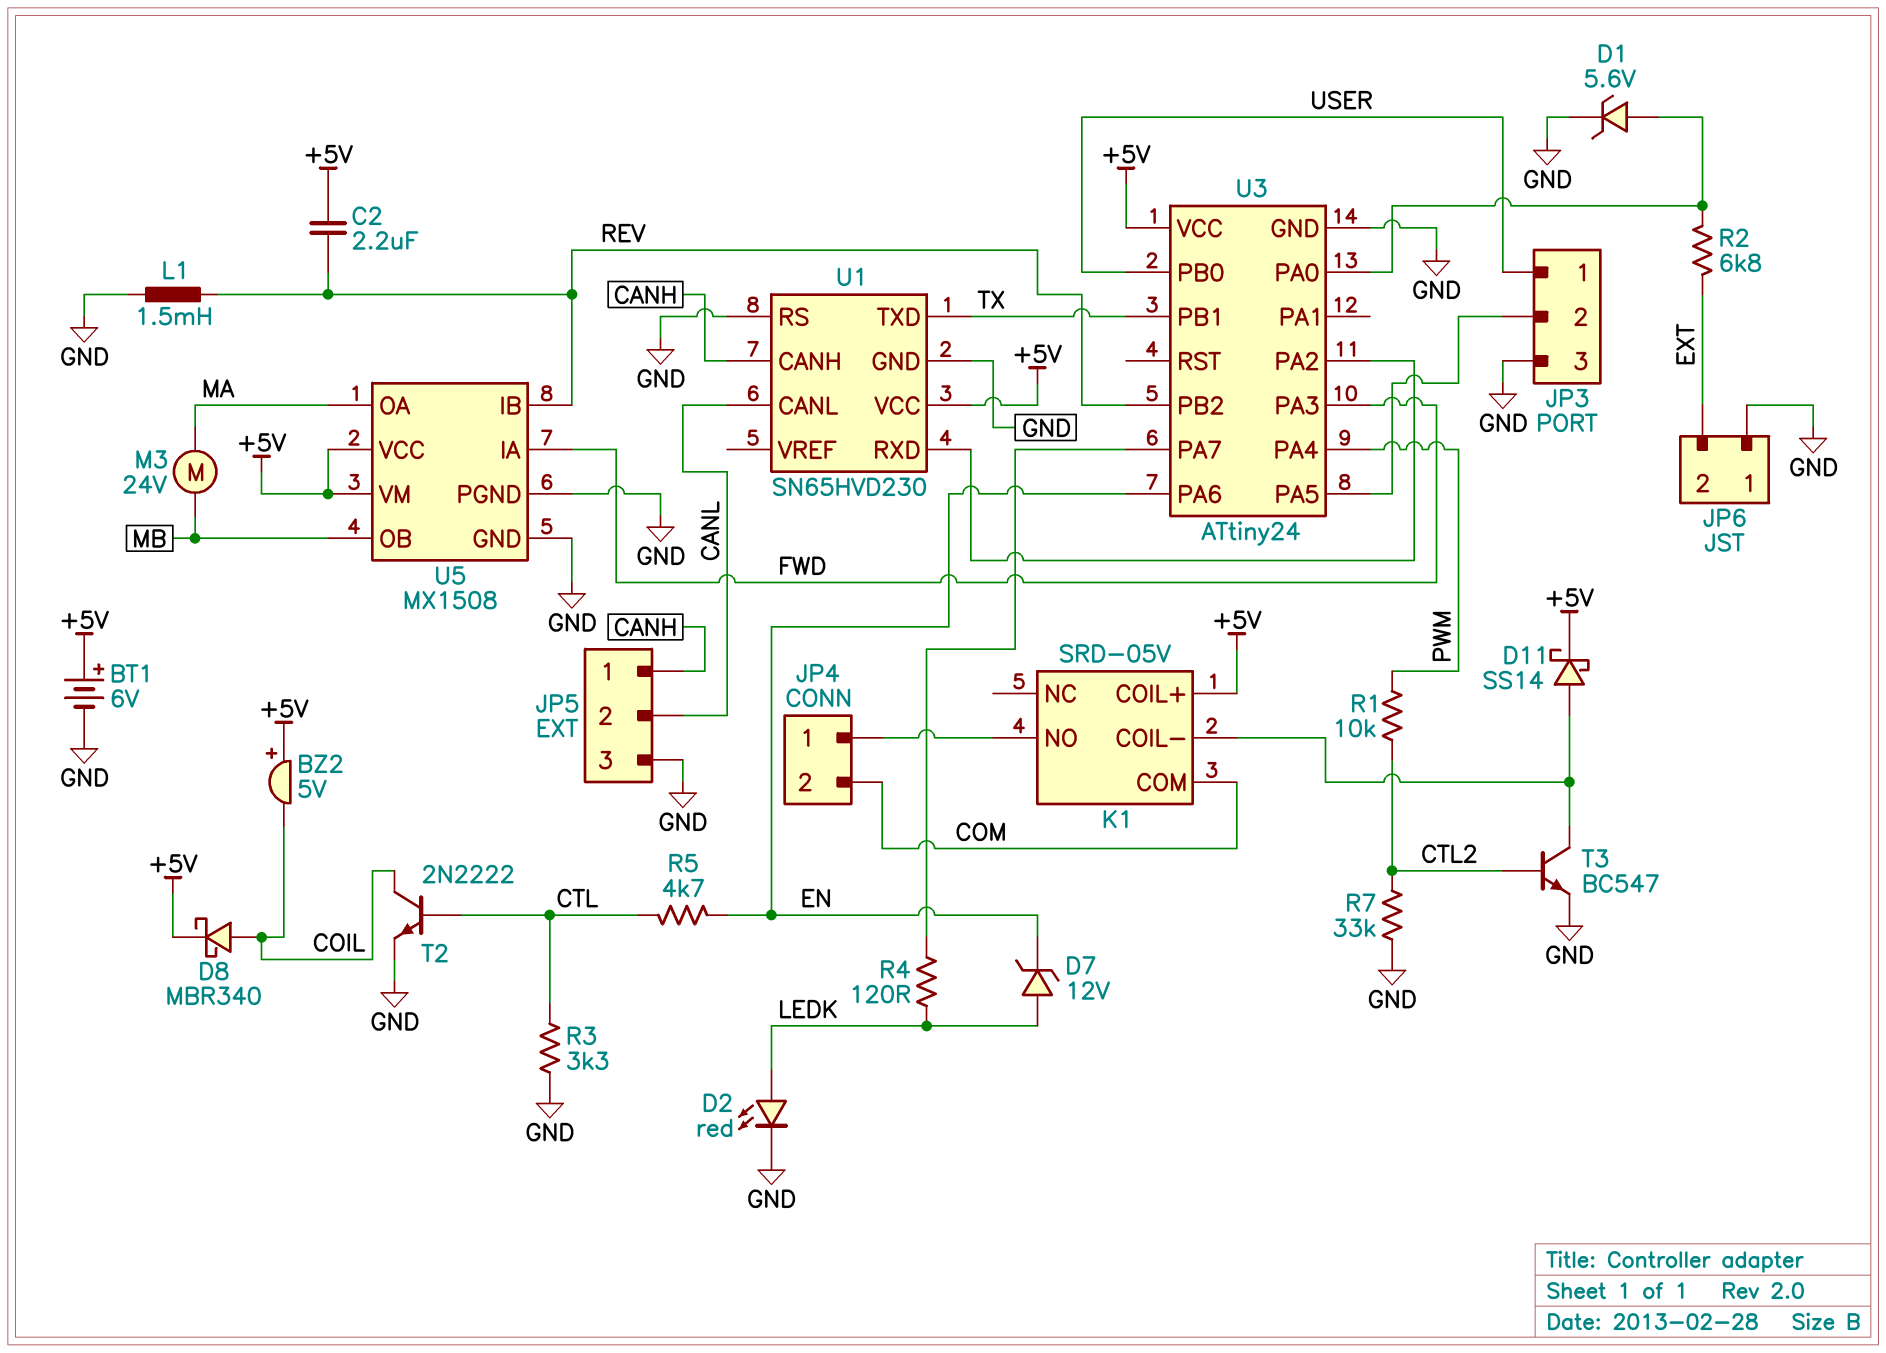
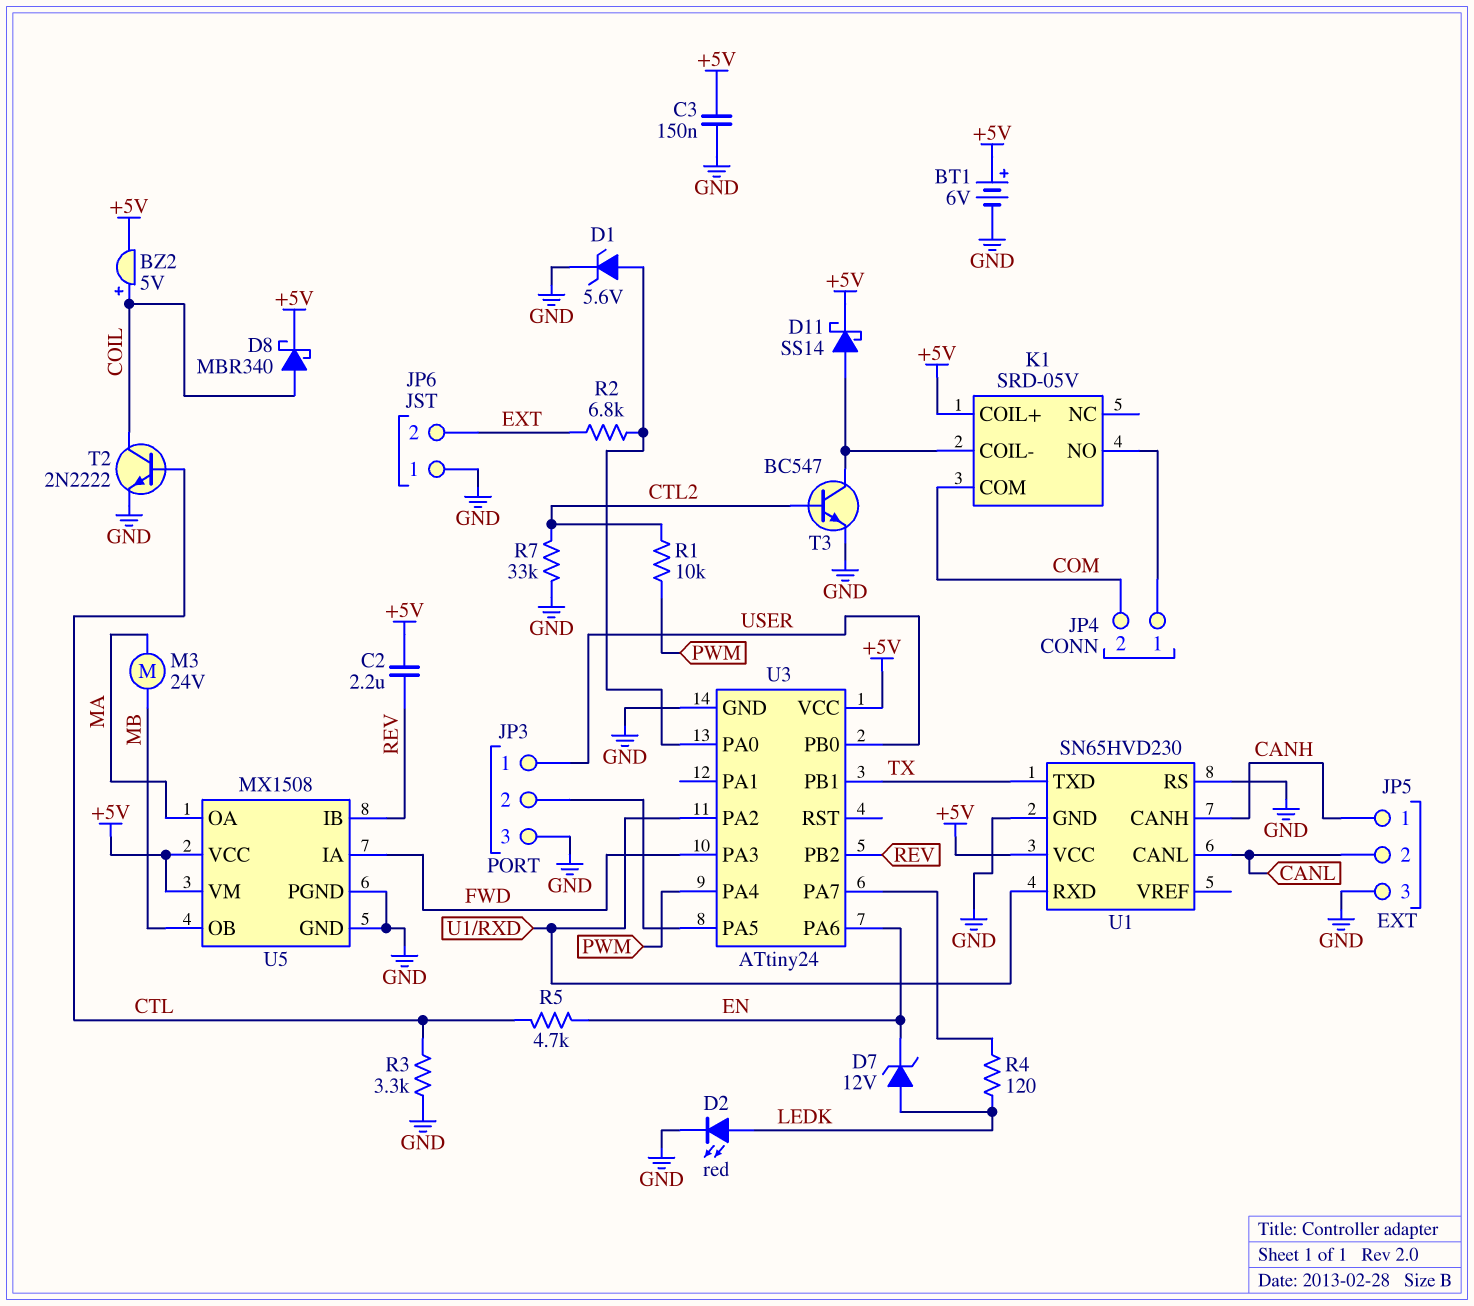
BZ2: buzzer 5V (plus +5V, minus COIL) -> buzzer 5V (plus COIL, minus +5V)
C3: none -> 150nF (+5V, GND)
L1: 1.5mH (GND, REV) -> none

